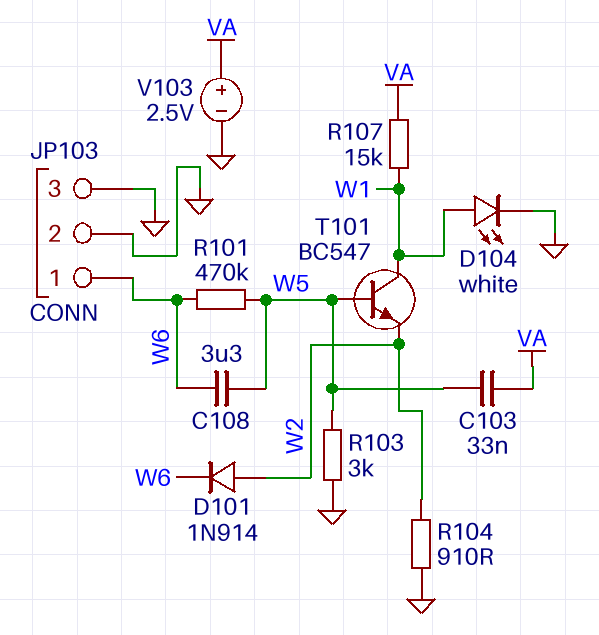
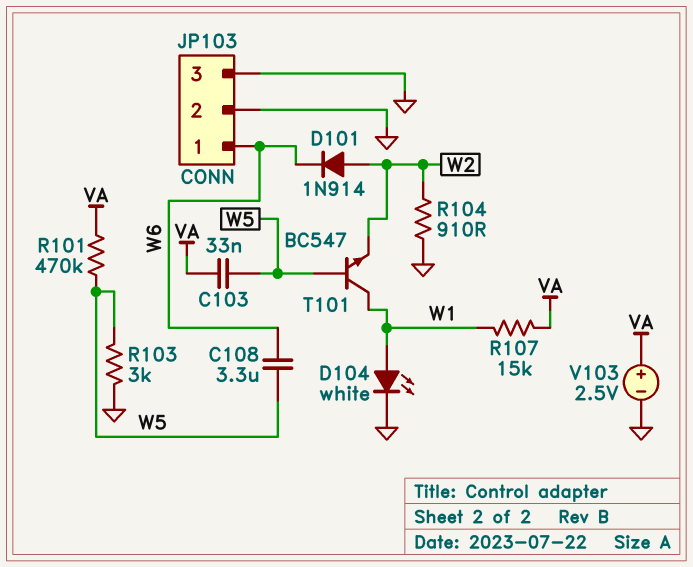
R101: 470k (W5, W6) -> 470k (VA, W5)

